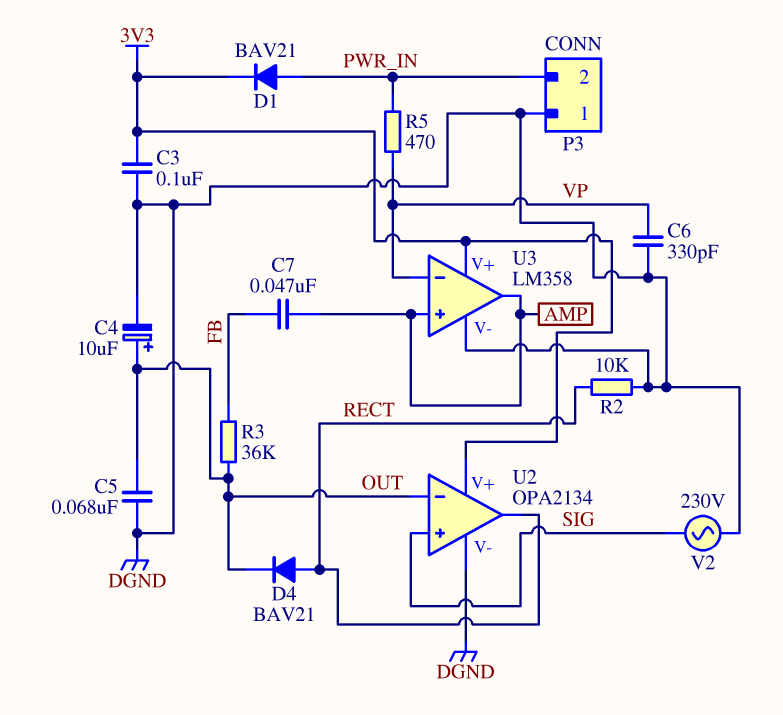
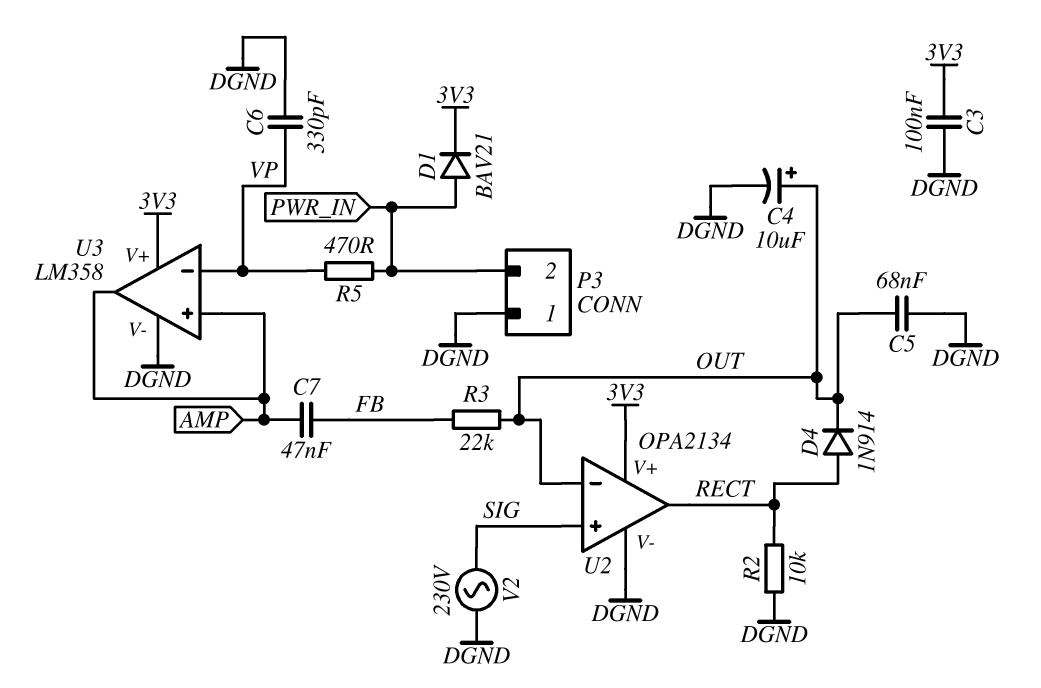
D4: diode BAV21 (A RECT, K OUT) -> diode 1N914 (A RECT, K OUT)
R3: 36k (FB, OUT) -> 22k (FB, OUT)

